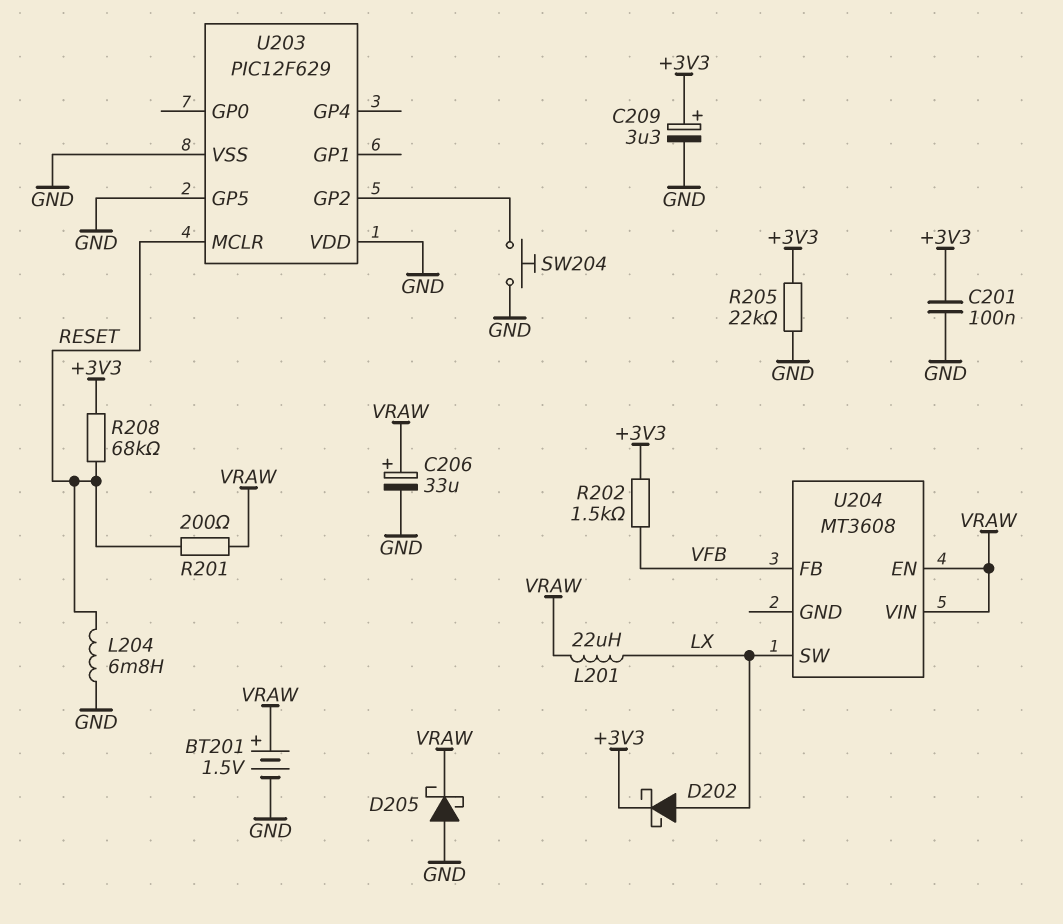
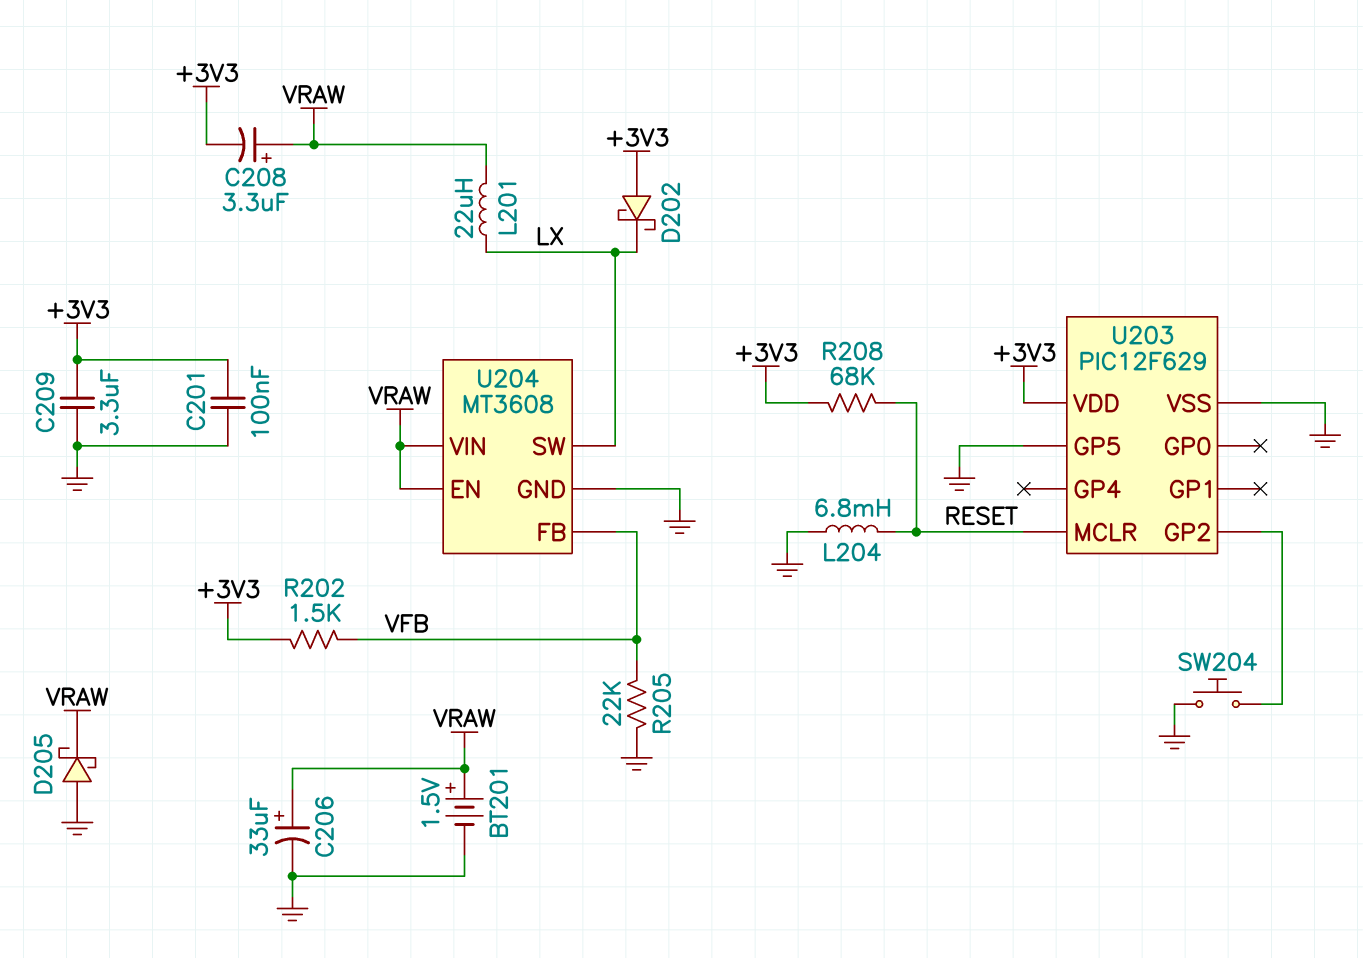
C208: none -> 3.3uF (plus VRAW, minus +3V3)
C209: 3.3uF (plus +3V3, minus GND) -> 3.3uF (+3V3, GND)
D202: schottky (A LX, K +3V3) -> schottky (A +3V3, K LX)
R201: 200 (RESET, VRAW) -> none
R205: 22k (+3V3, GND) -> 22k (GND, VFB)
U203 pin VDD: GND -> +3V3
U204 pin GND: none -> GND

